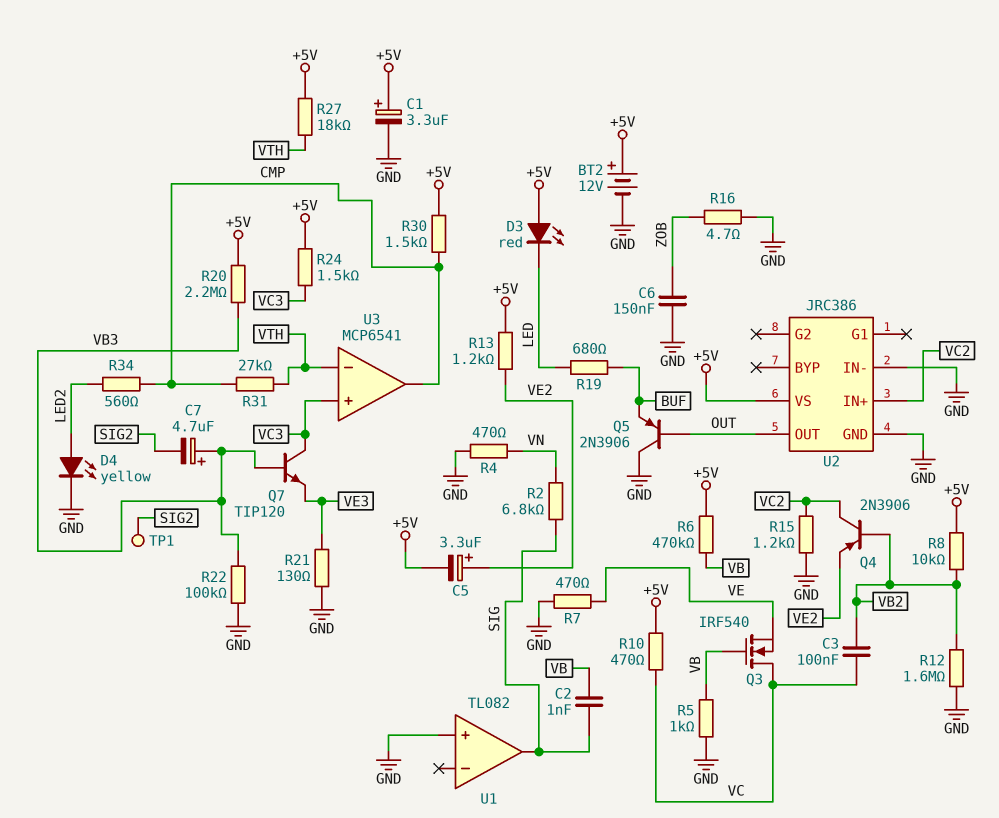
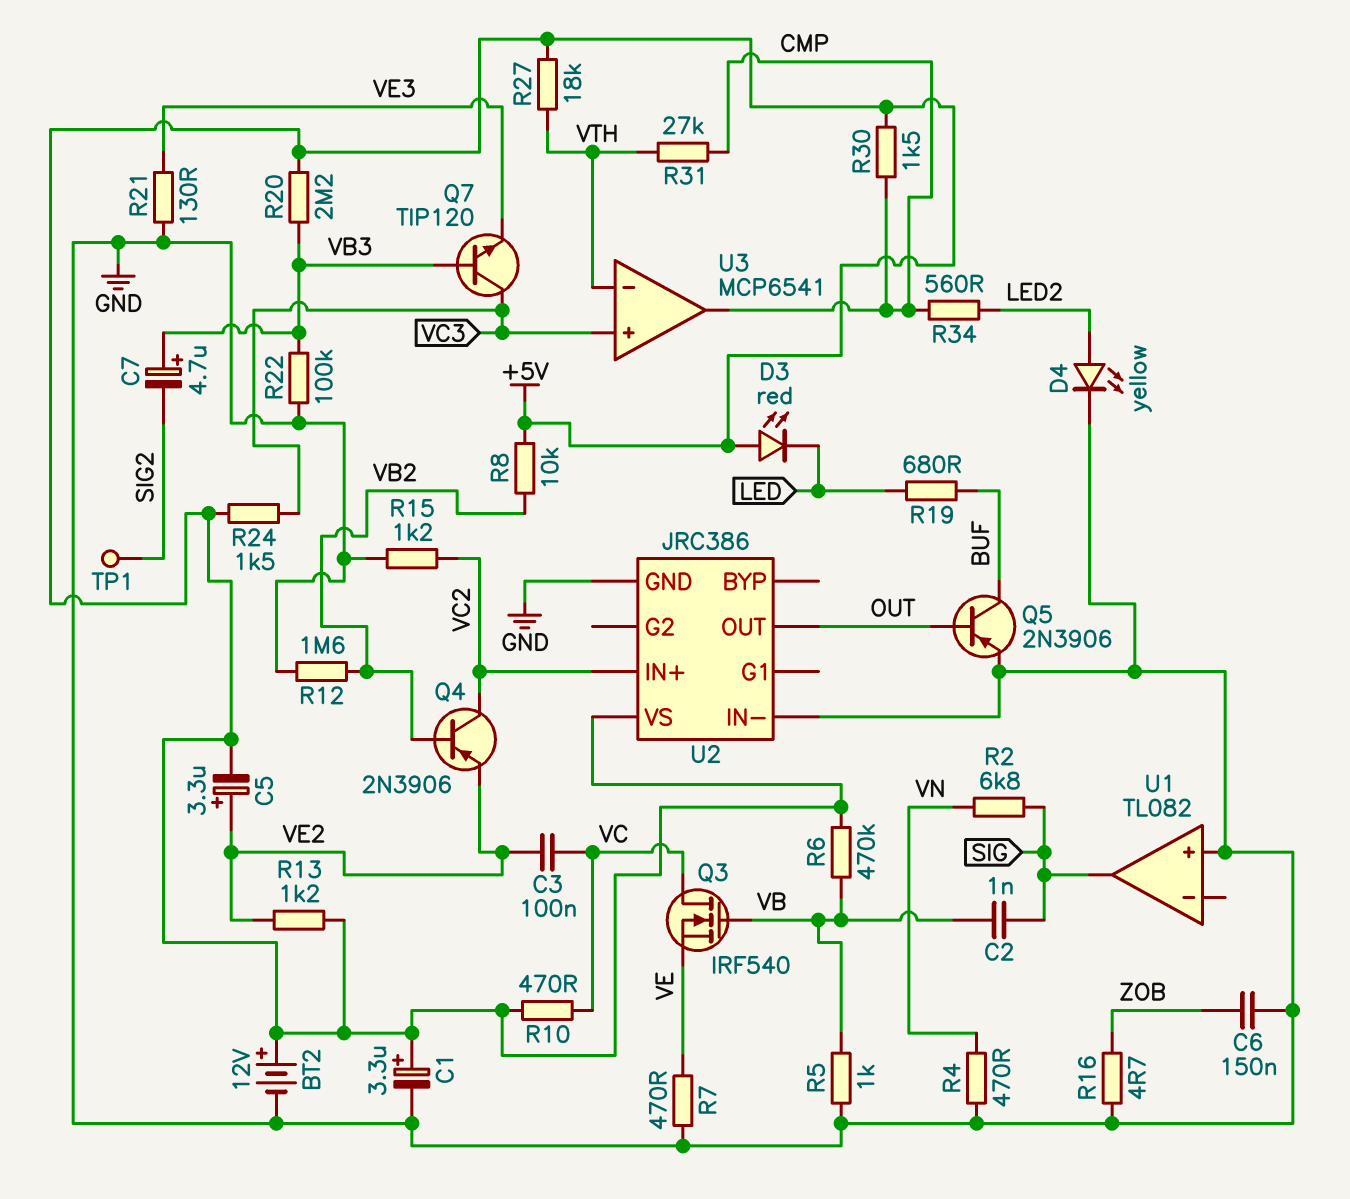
C3: 100nF (VB2, VC) -> 100nF (VC, VE2)
Q5: PNP 2N3906 (B OUT, C GND, E BUF) -> PNP 2N3906 (B OUT, C BUF, E GND)

